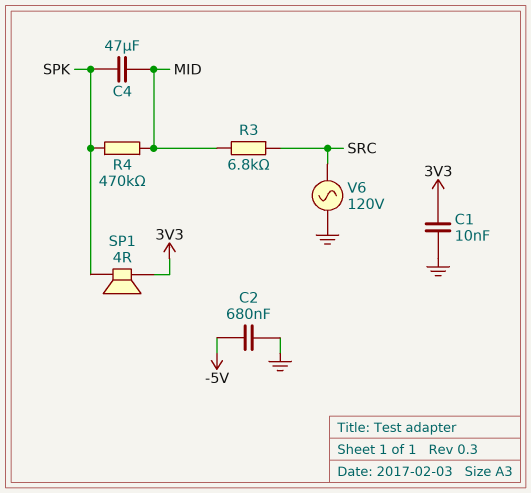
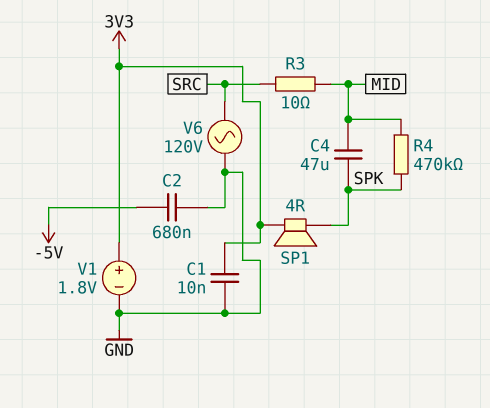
R3: 6.8k (MID, SRC) -> 10 (MID, SRC)
V1: none -> 1.8V (plus 3V3, minus GND)

